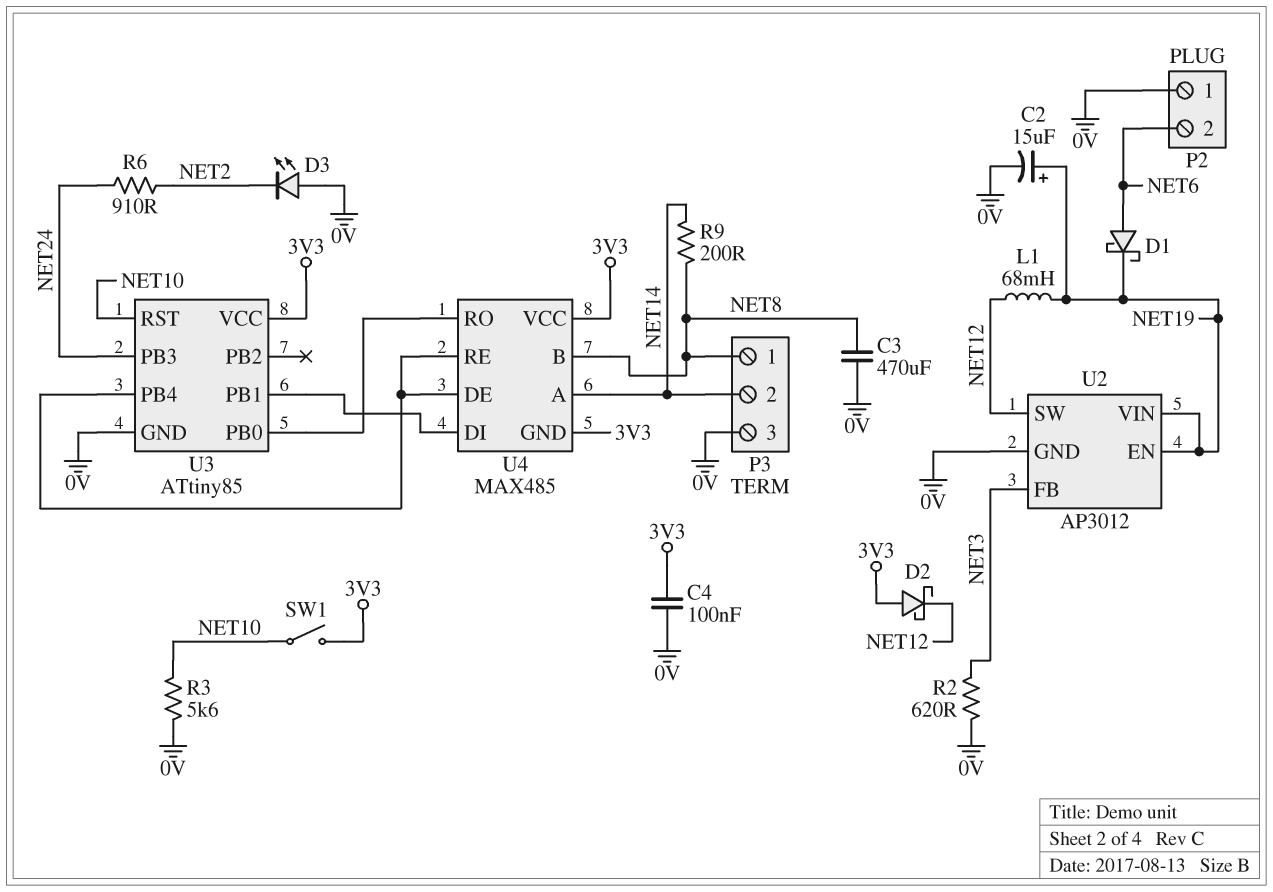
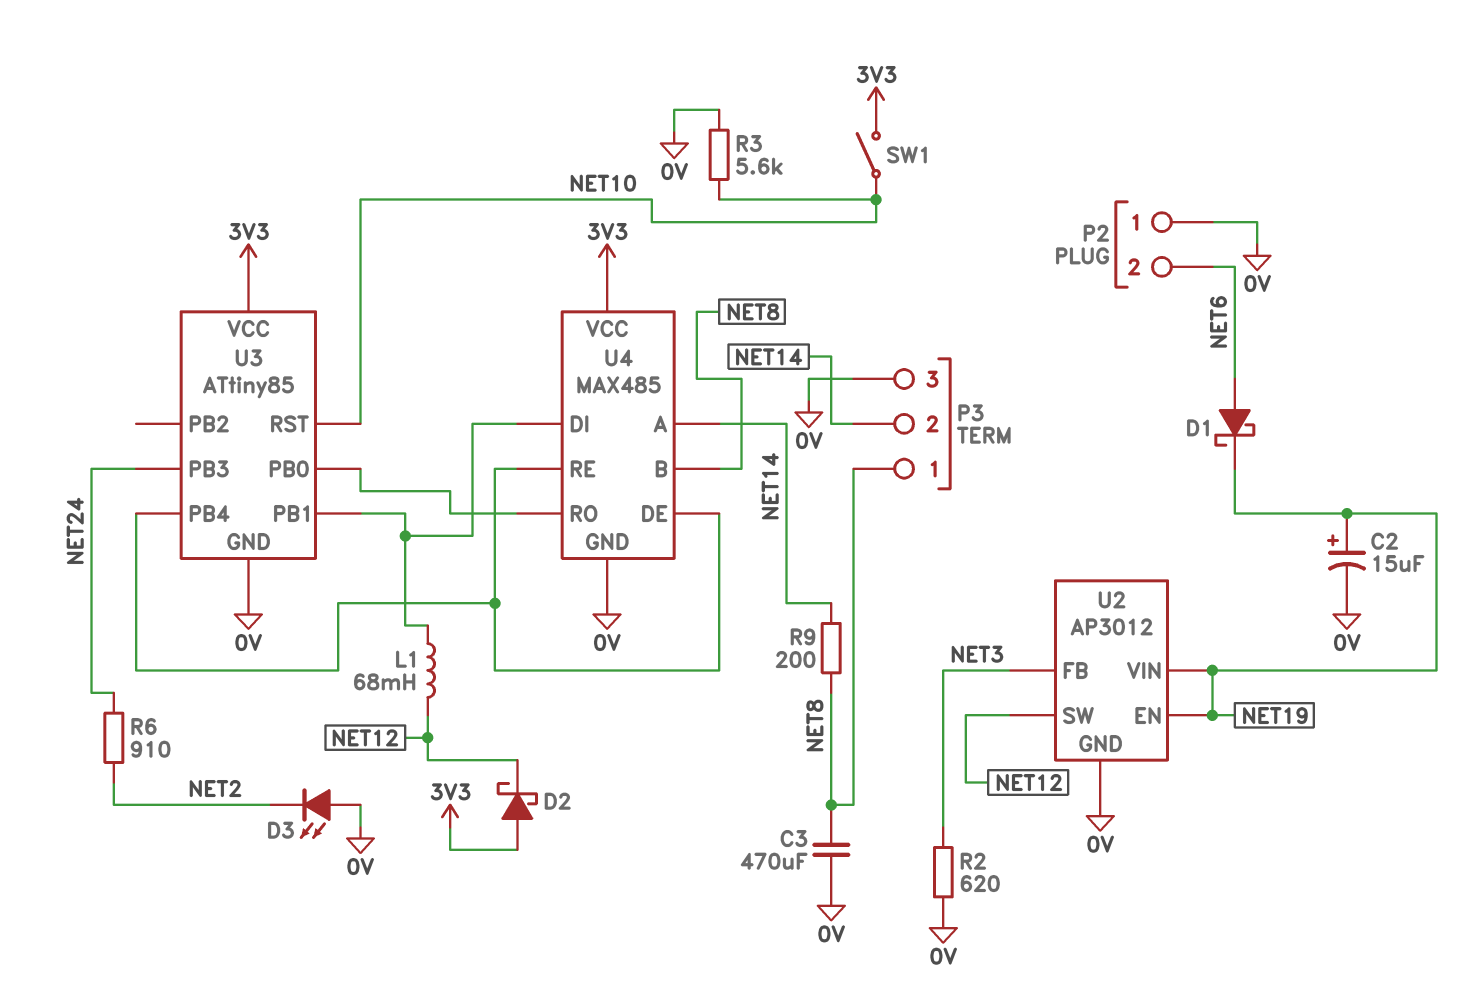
C4: 100nF (0V, 3V3) -> none
L1: 68mH (NET12, NET19) -> 68mH (NET12, U3/PB1)
U4 pin GND: 3V3 -> 0V

